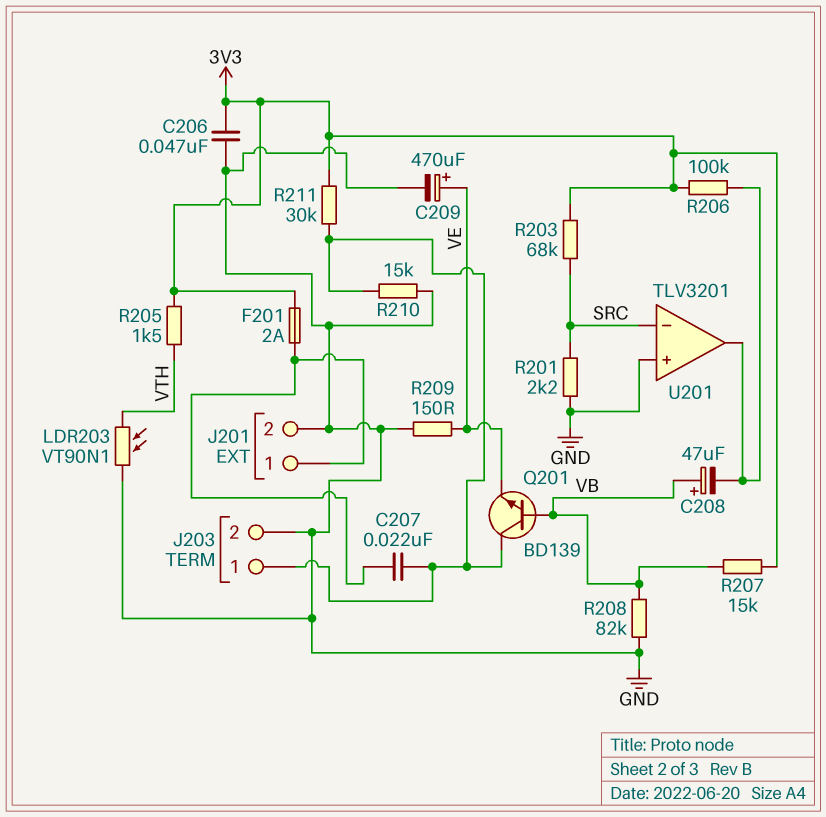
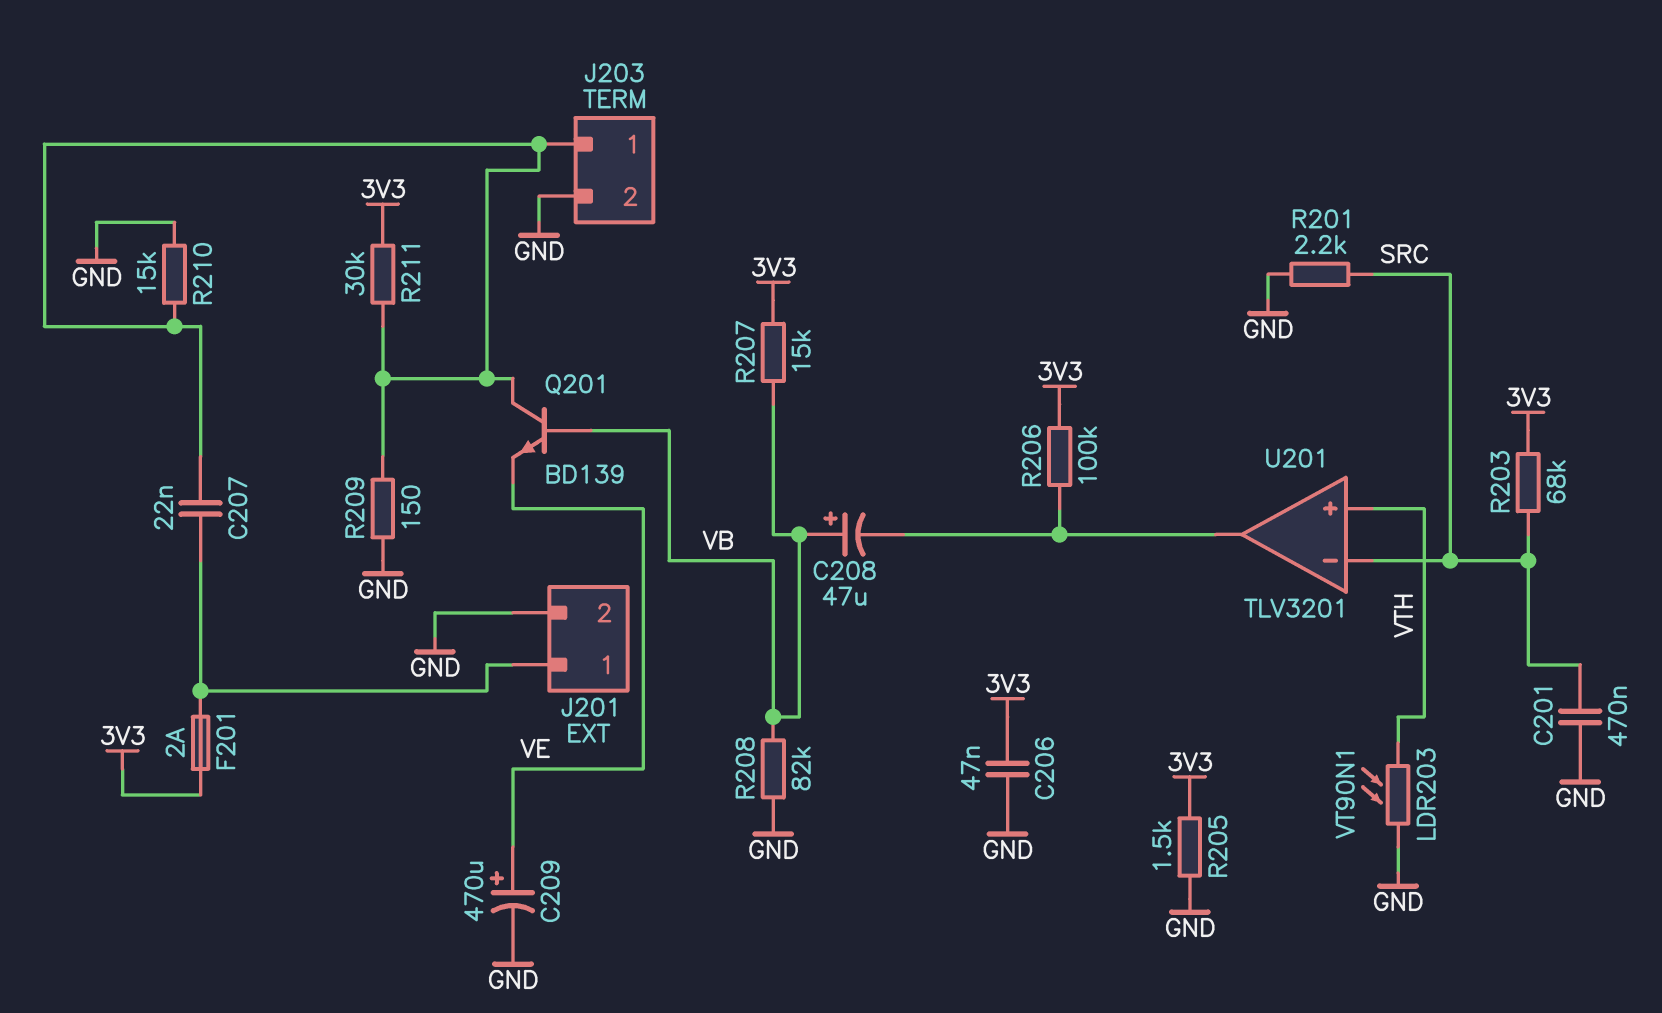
C201: none -> 470nF (GND, SRC)
R205: 1.5k (3V3, VTH) -> 1.5k (3V3, GND)
R209: 150 (GND, VE) -> 150 (GND, J203/1)
U201 pin in+: GND -> VTH

